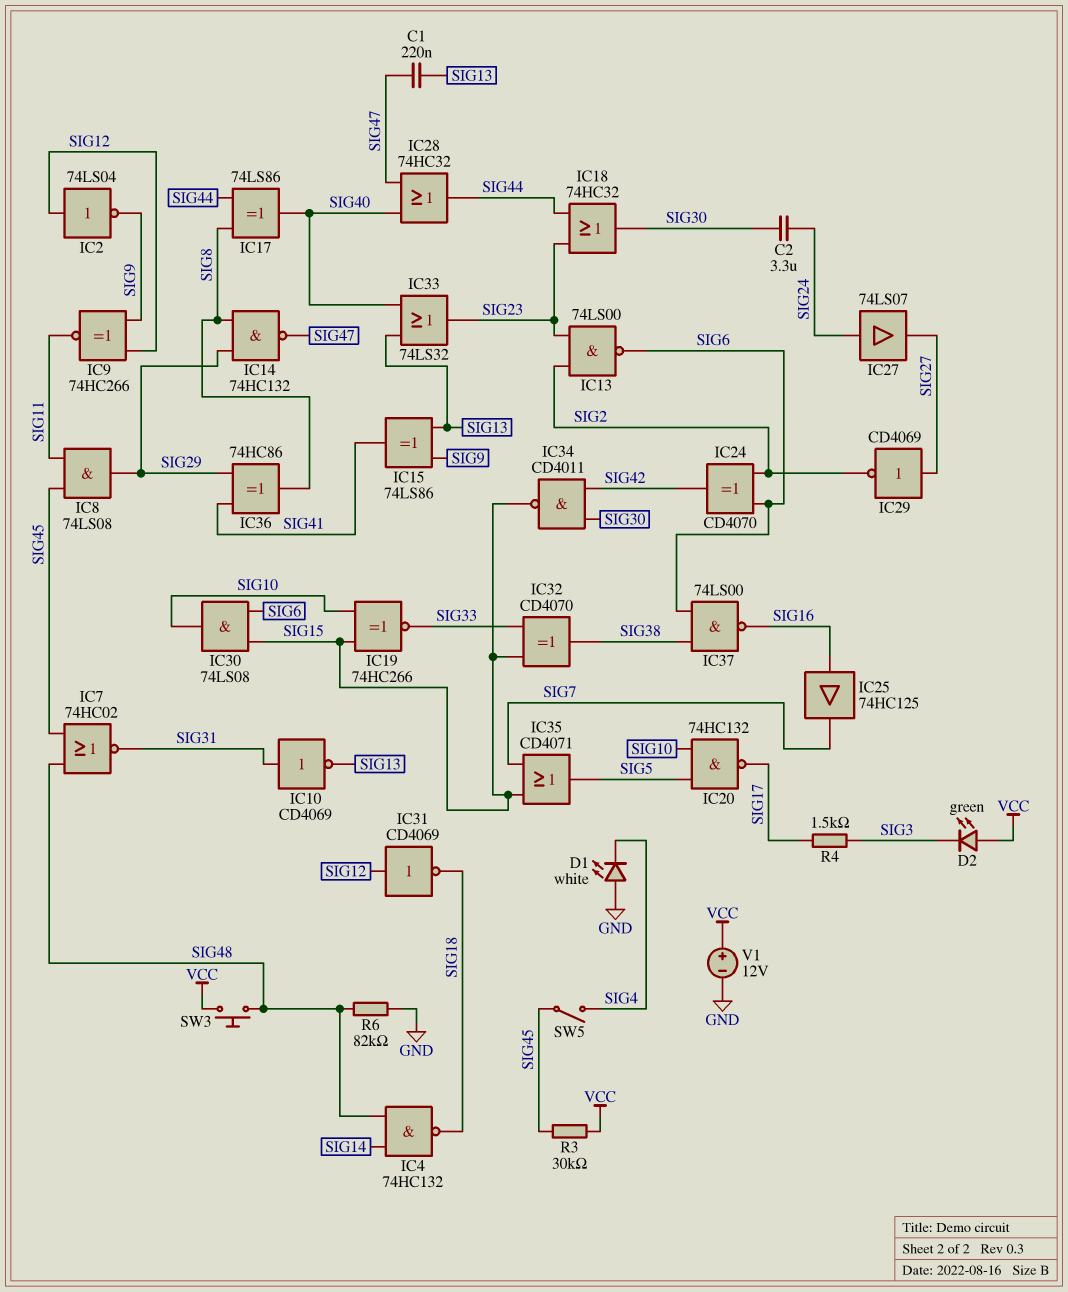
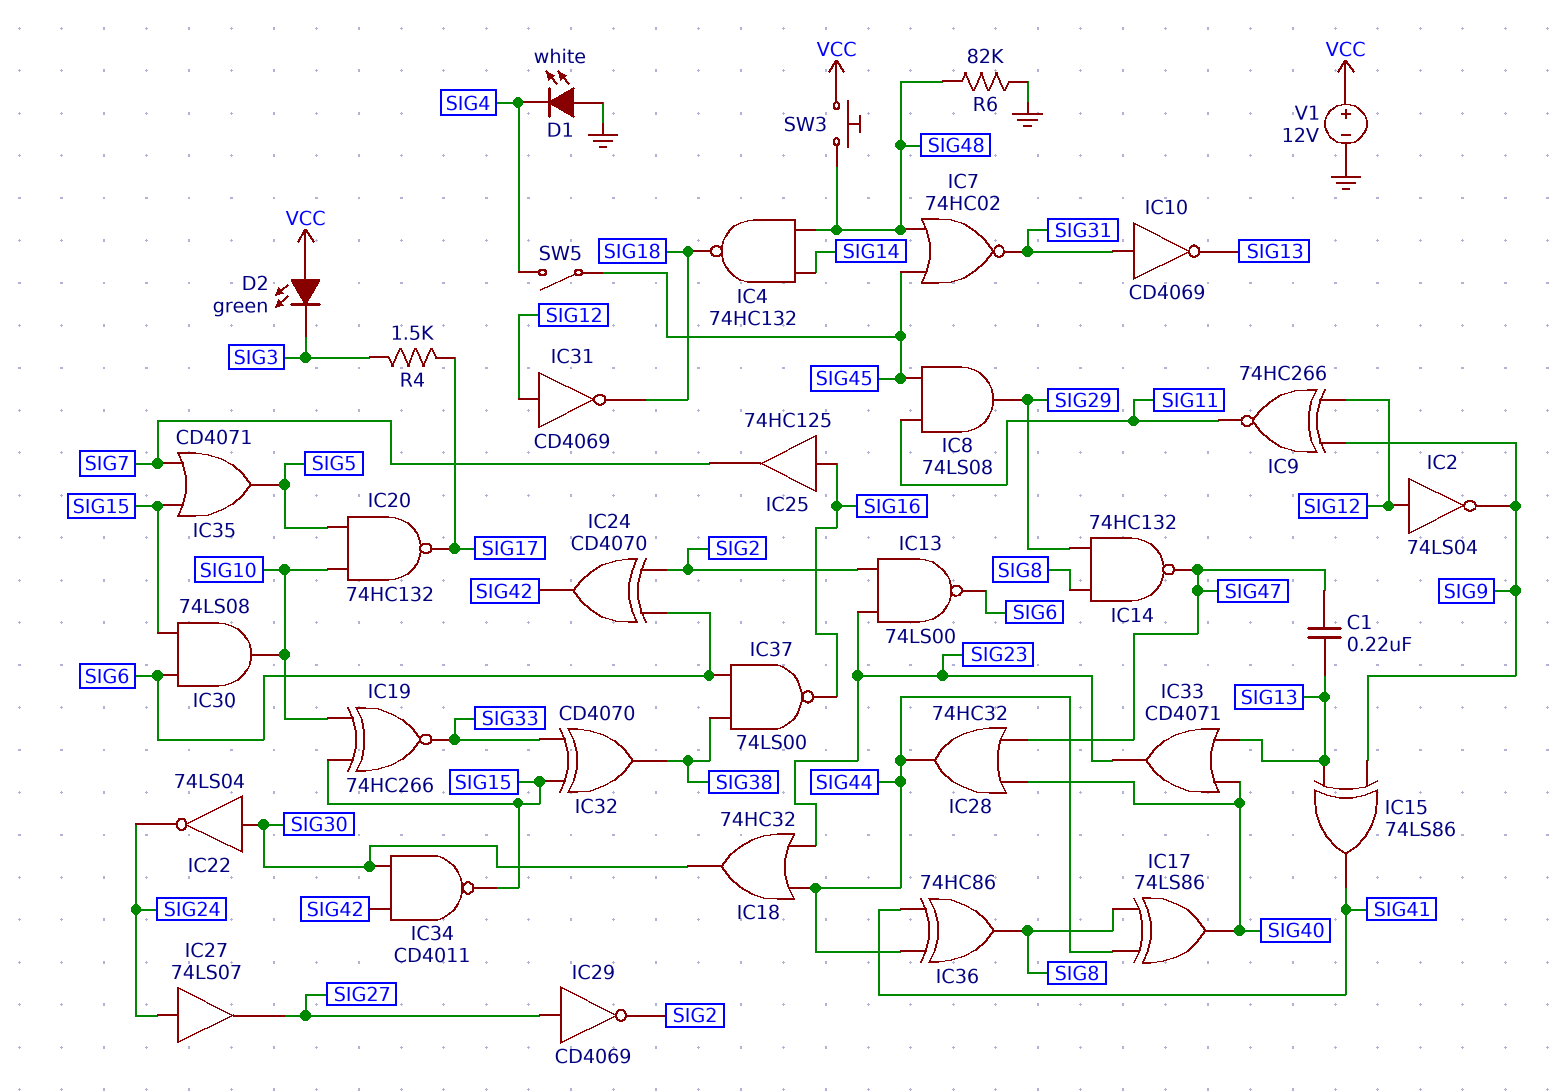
C2: 3.3uF (SIG24, SIG30) -> none
IC22: none -> NOT 74LS04 (in SIG30, out SIG24)
IC33: OR 74LS32 (in SIG13, in SIG40, out SIG23) -> OR CD4071 (in SIG13, in SIG40, out SIG23)
IC36: XOR 74HC86 (in SIG29, in SIG41, out SIG8) -> XOR 74HC86 (in SIG41, in SIG44, out SIG8)
R3: 30k (SIG45, VCC) -> none

